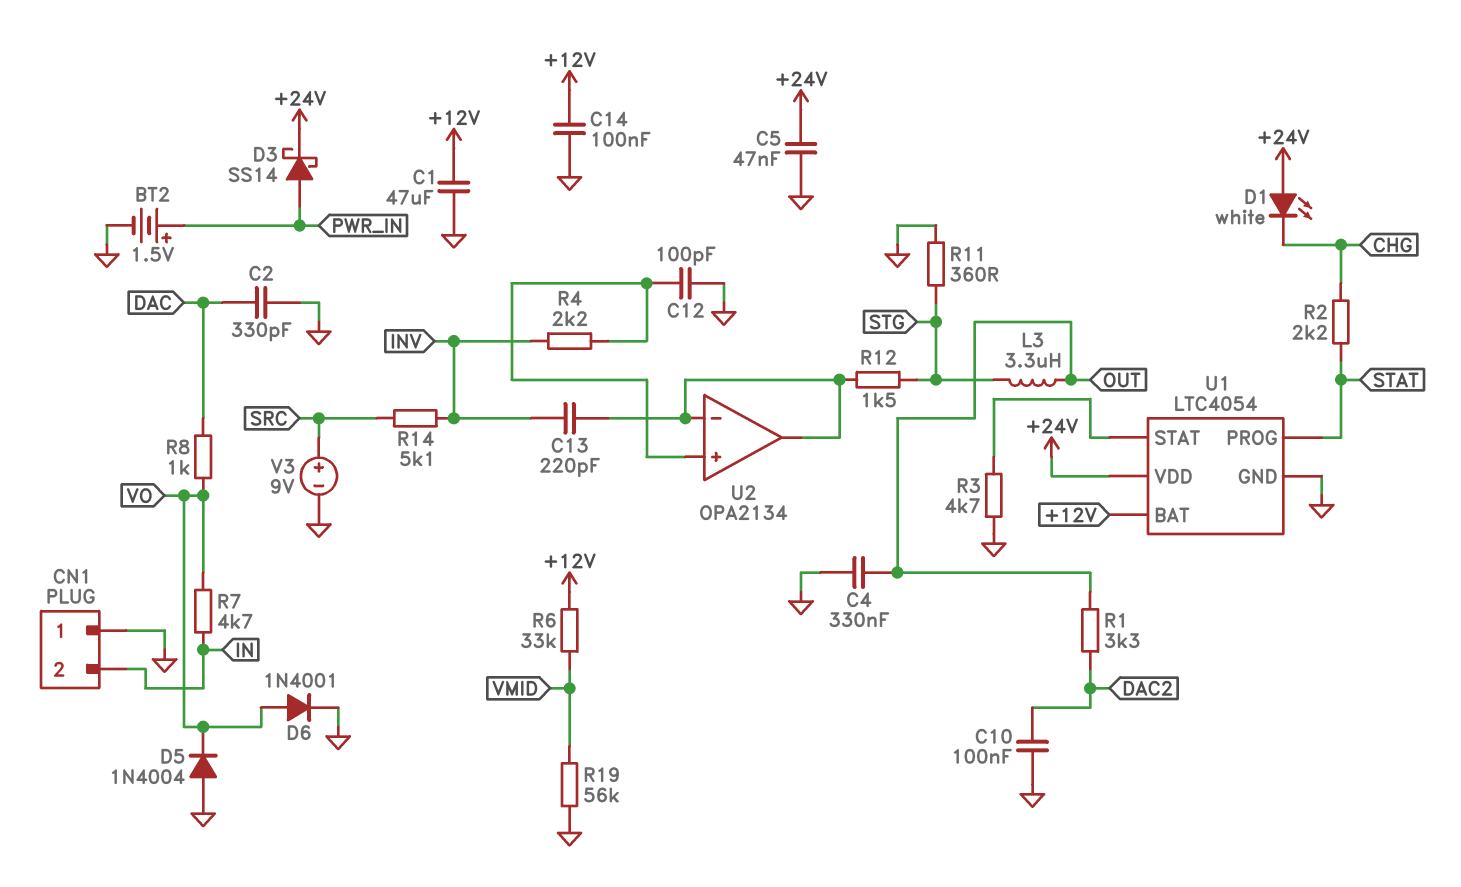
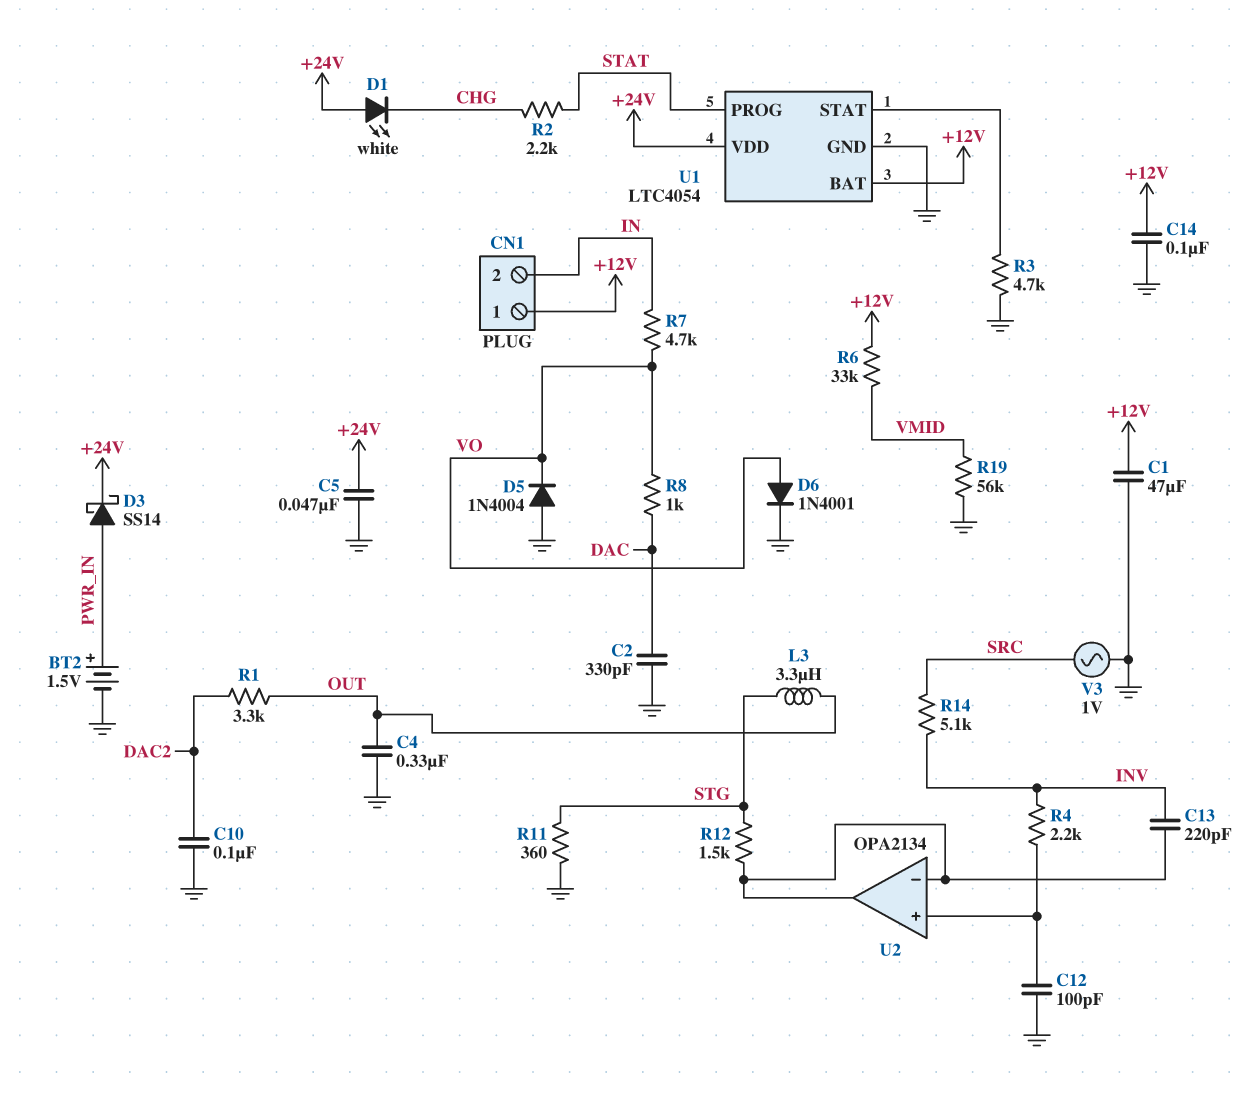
CN1 pin 1: GND -> +12V
V3: 9V (plus SRC, minus GND) -> AC 1V (GND, SRC)

